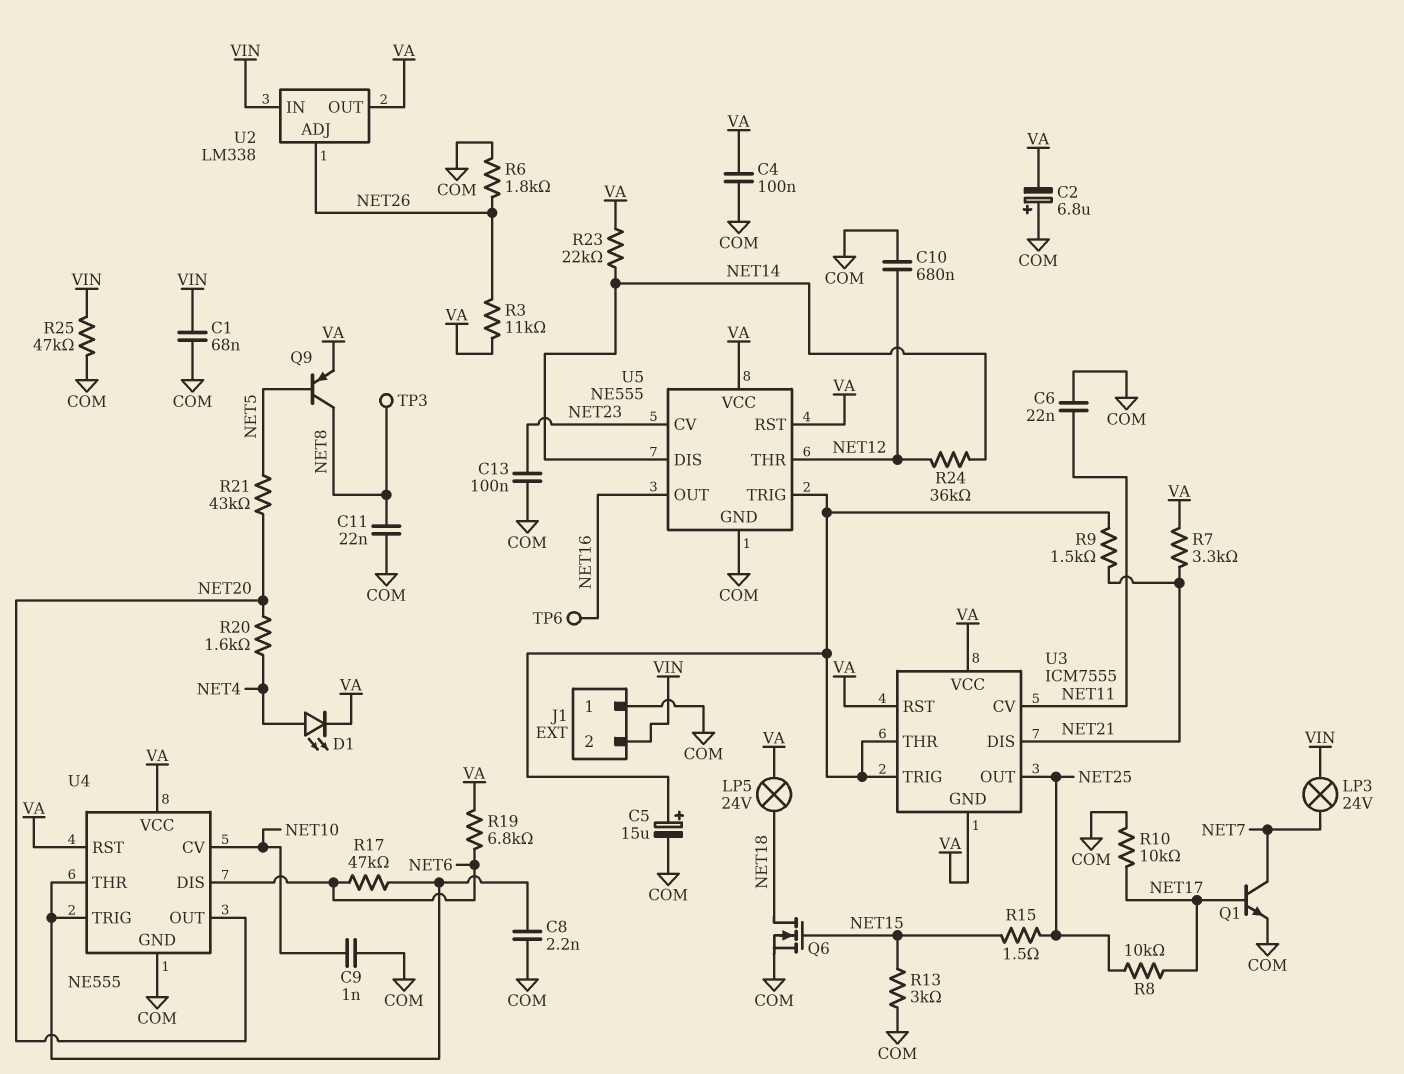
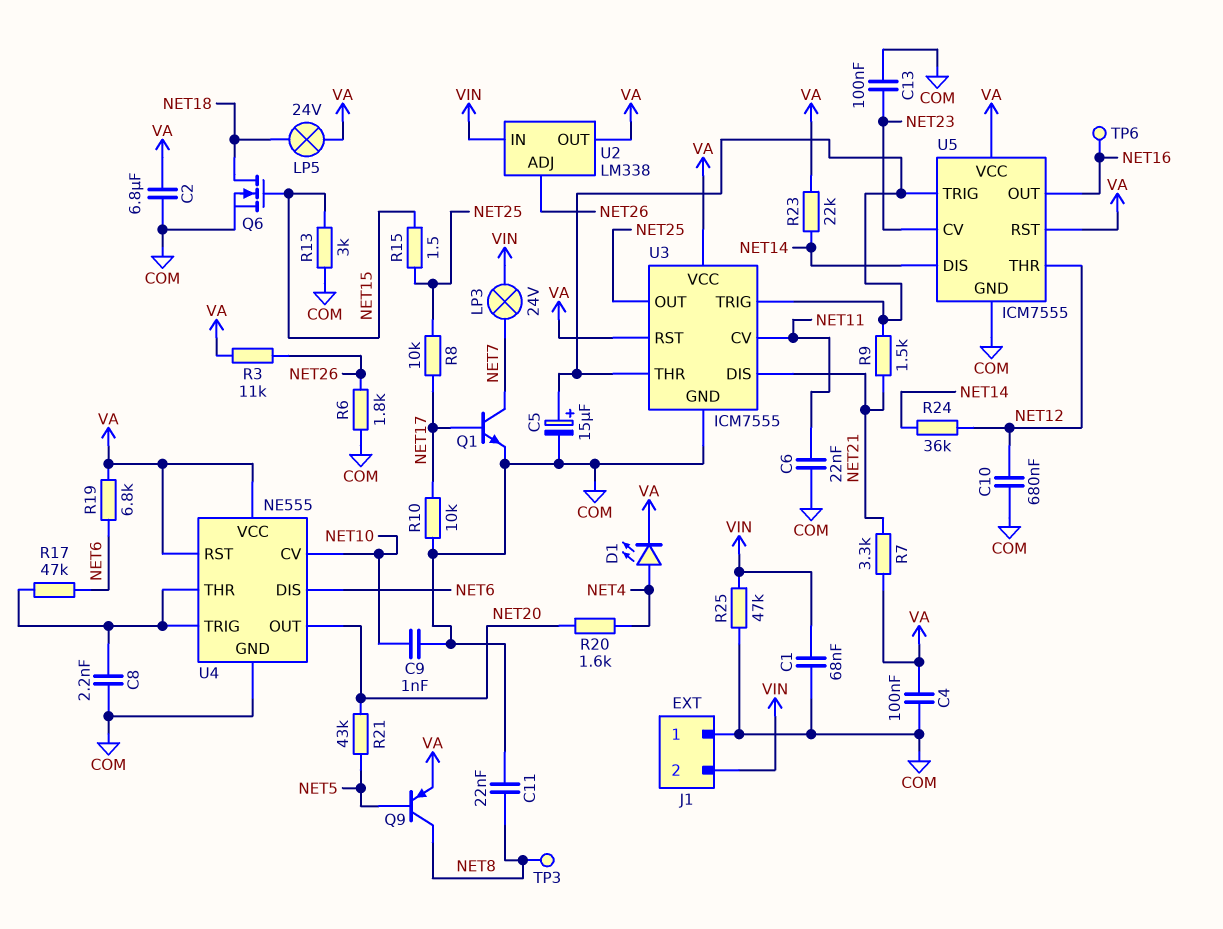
C2: 6.8uF (plus COM, minus VA) -> 6.8uF (COM, VA)
U3 pin GND: VA -> COM
U5: NE555 -> ICM7555

